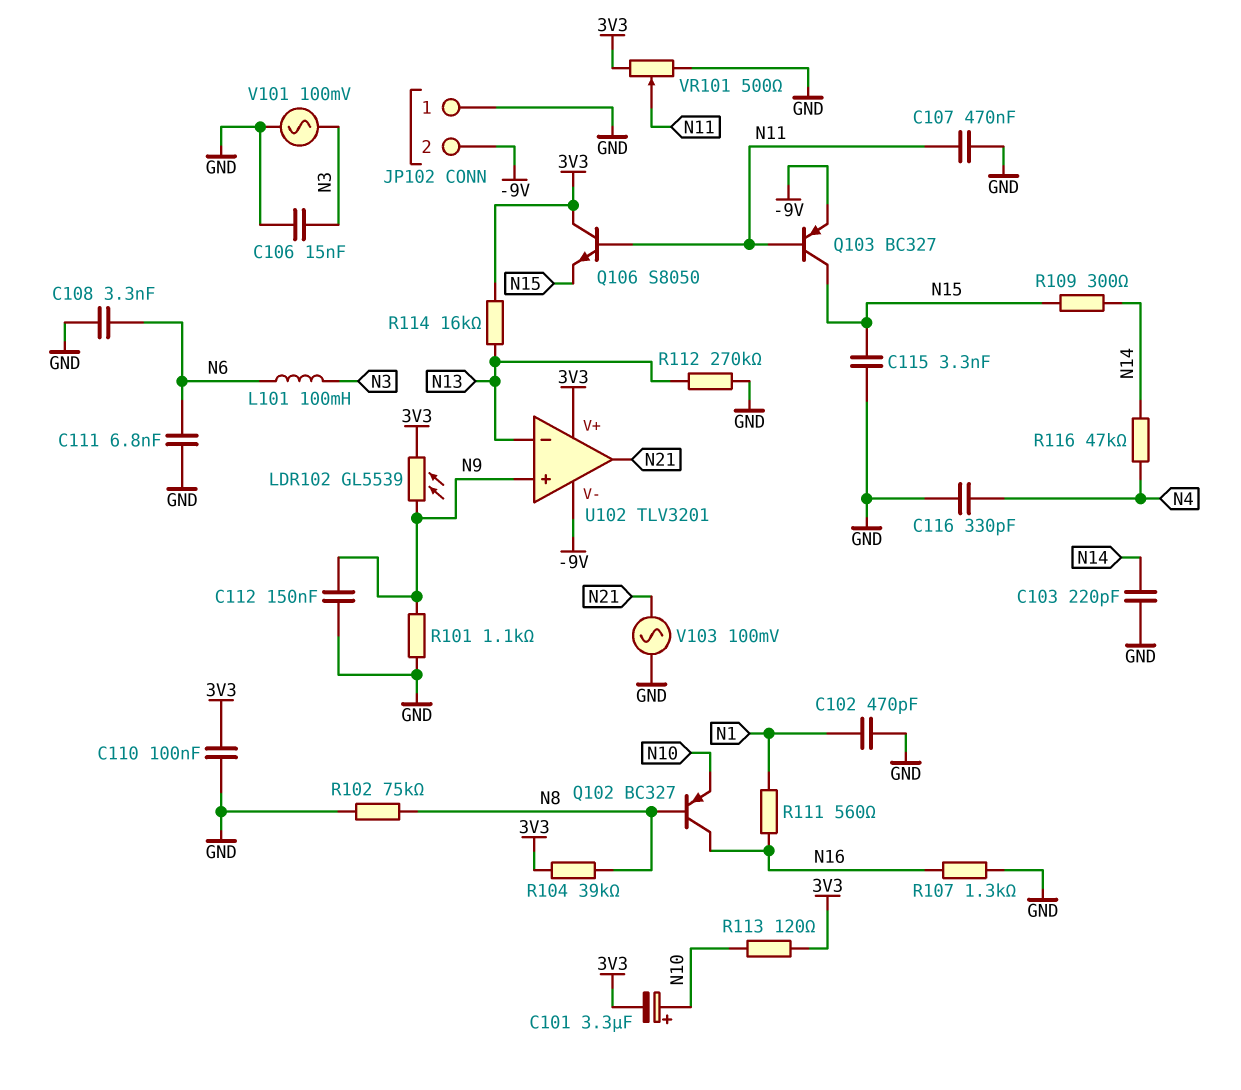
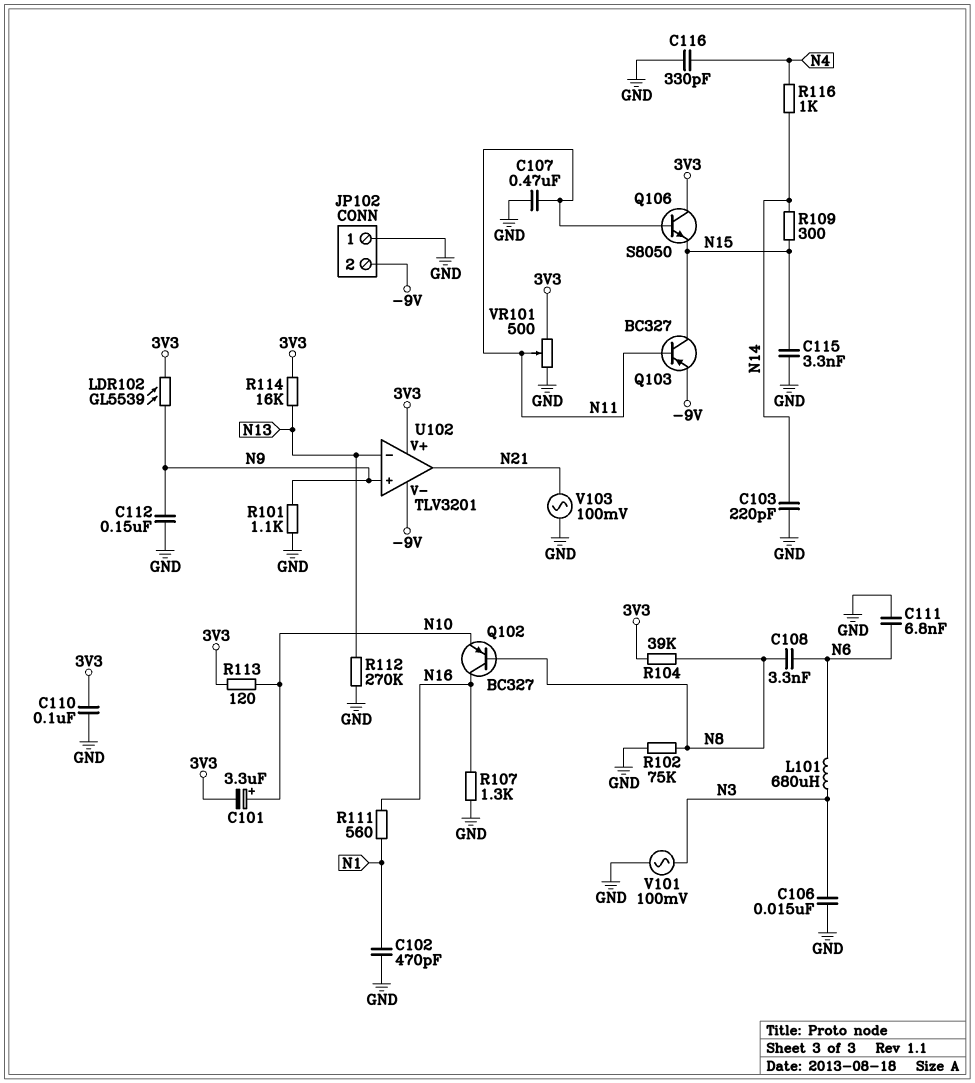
C108: 3.3nF (GND, N6) -> 3.3nF (N6, N8)
L101: 100mH (N3, N6) -> 680uH (N3, N6)
R116: 47k (N4, N14) -> 1k (N4, N14)

